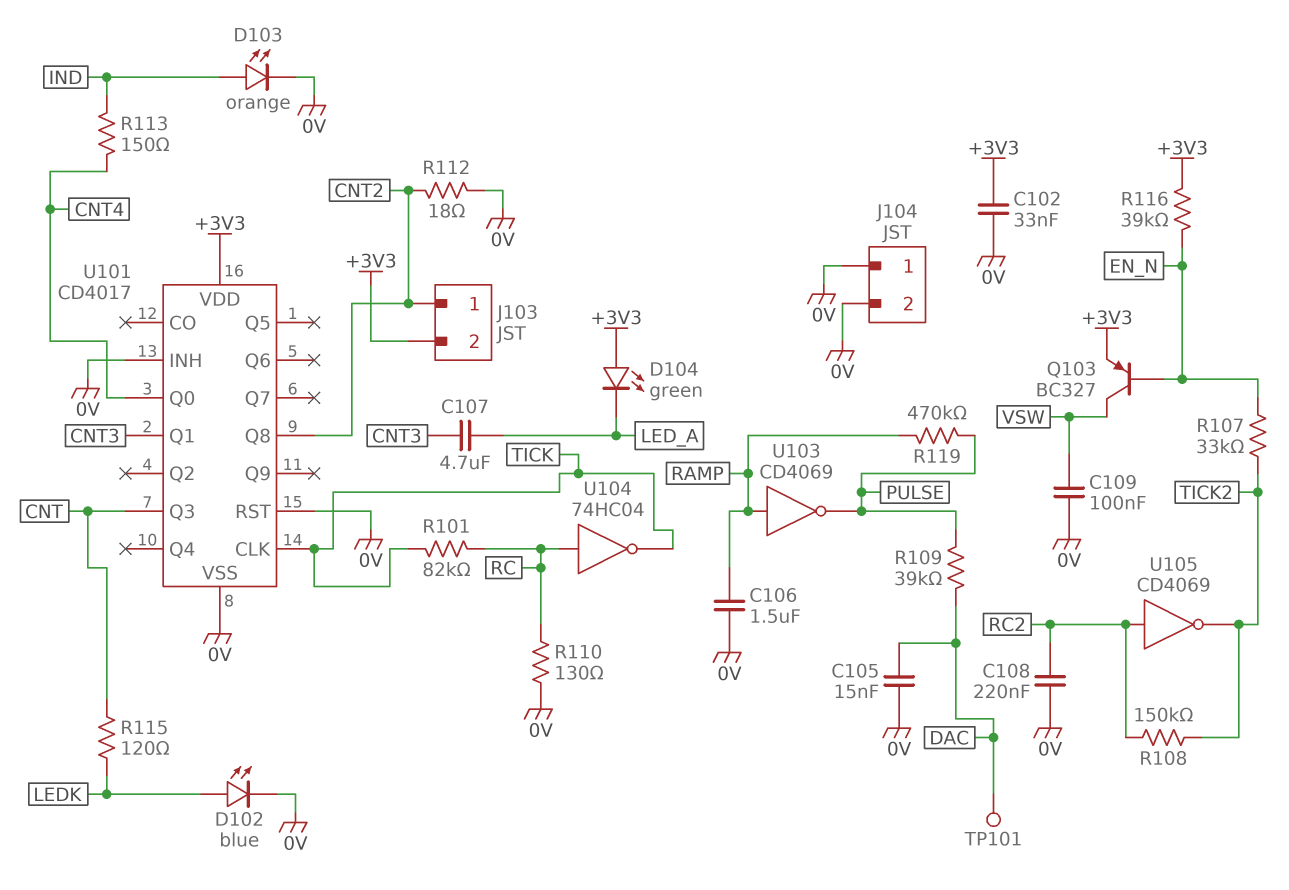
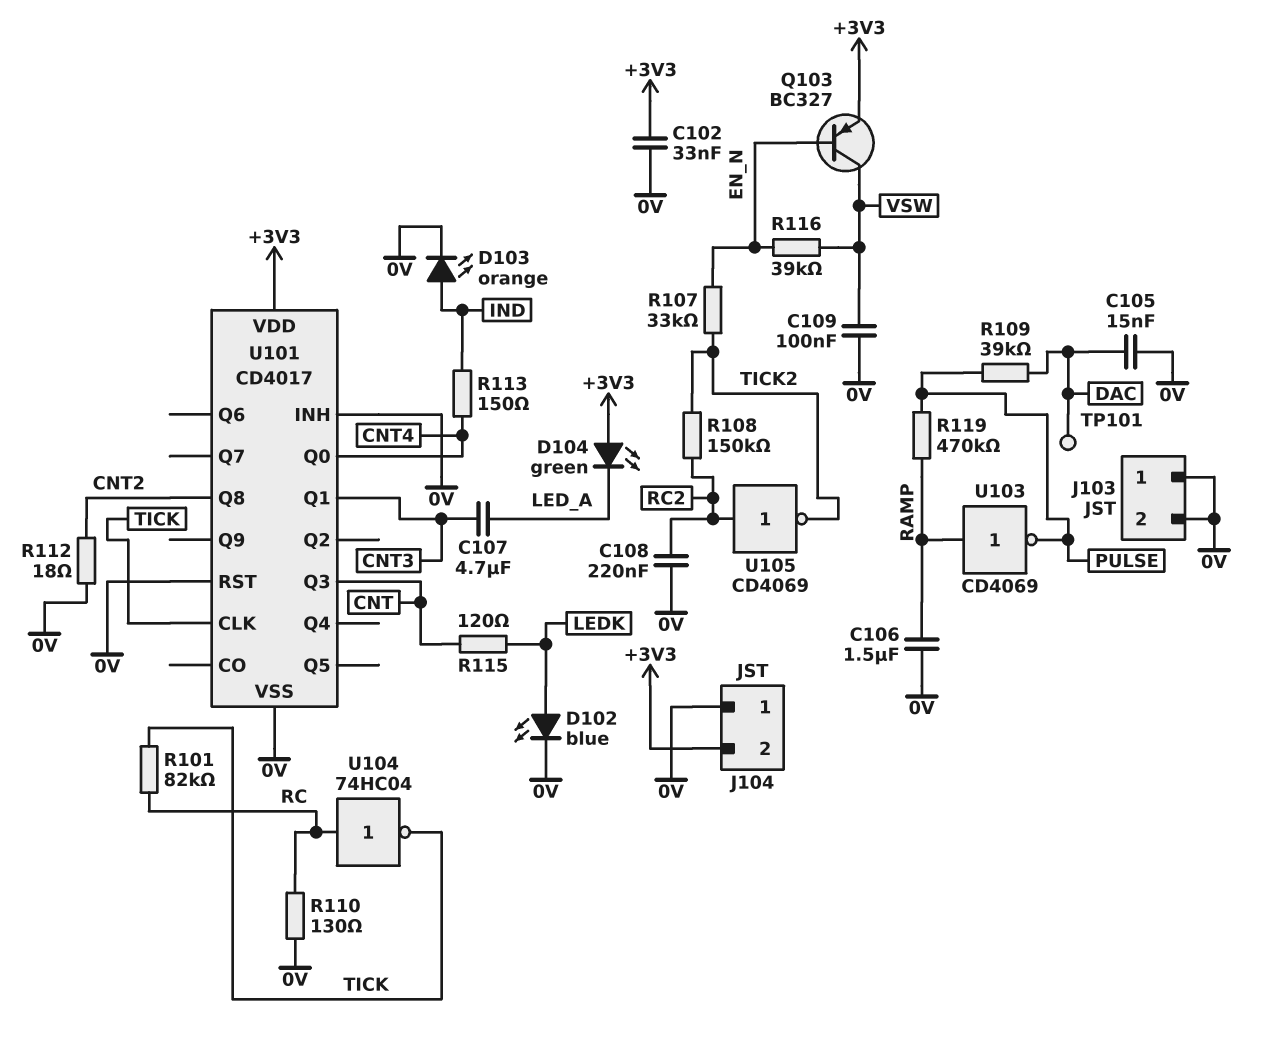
J103 pin 1: CNT2 -> 0V
J103 pin 2: +3V3 -> 0V
J104 pin 2: 0V -> +3V3
R116: 39k (+3V3, EN_N) -> 39k (EN_N, VSW)

